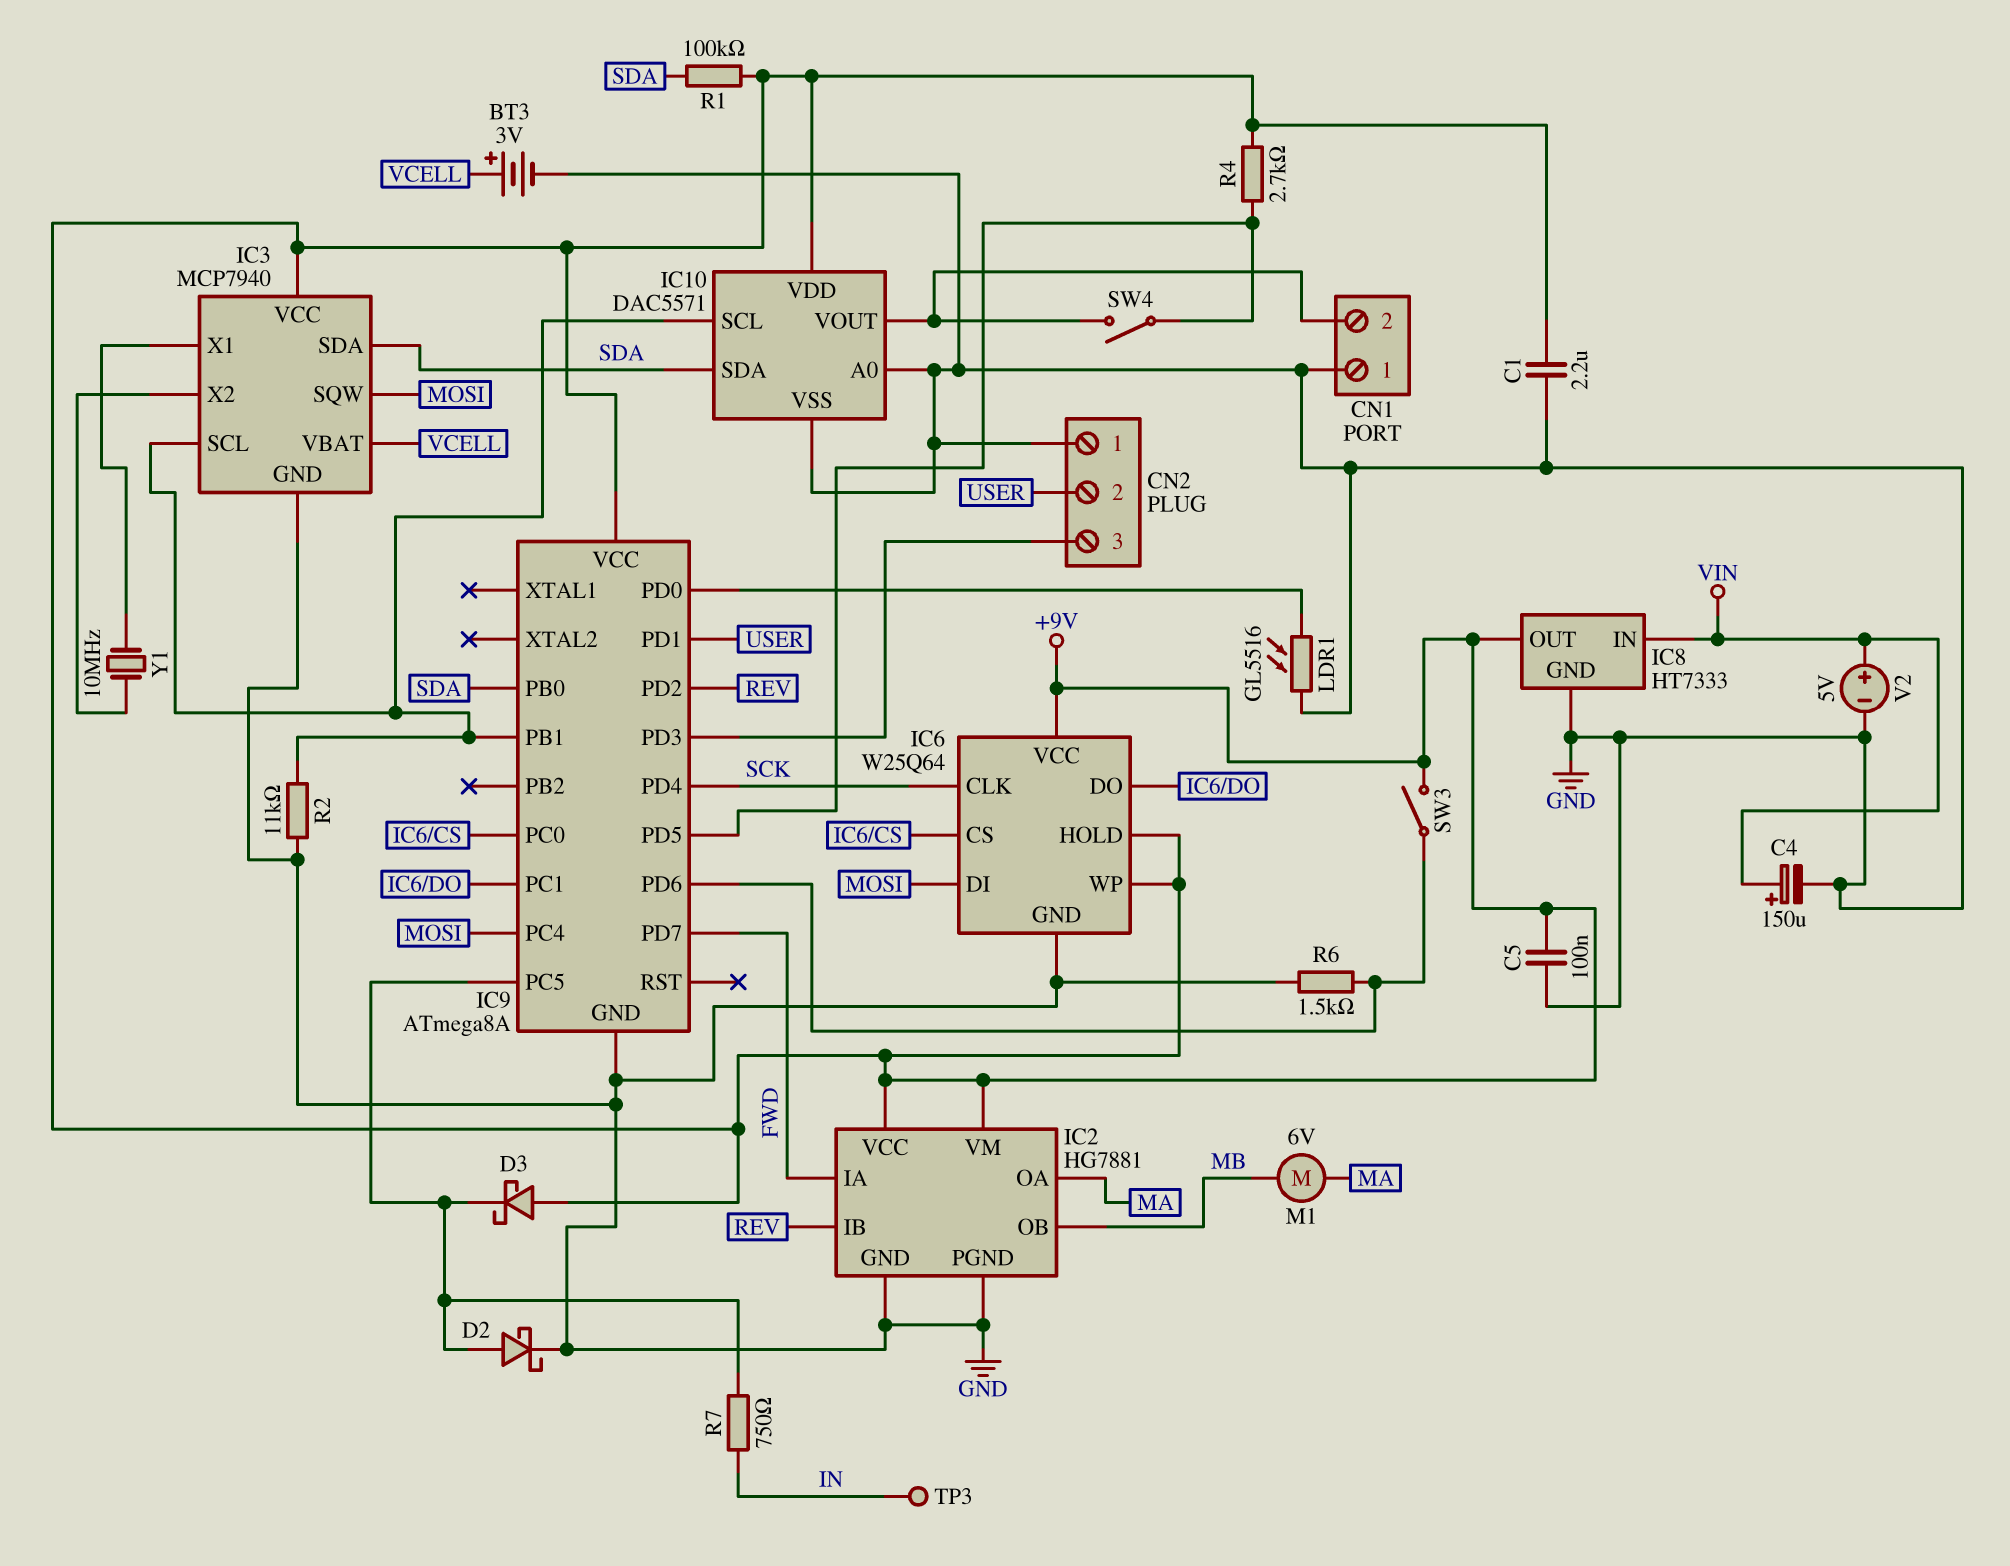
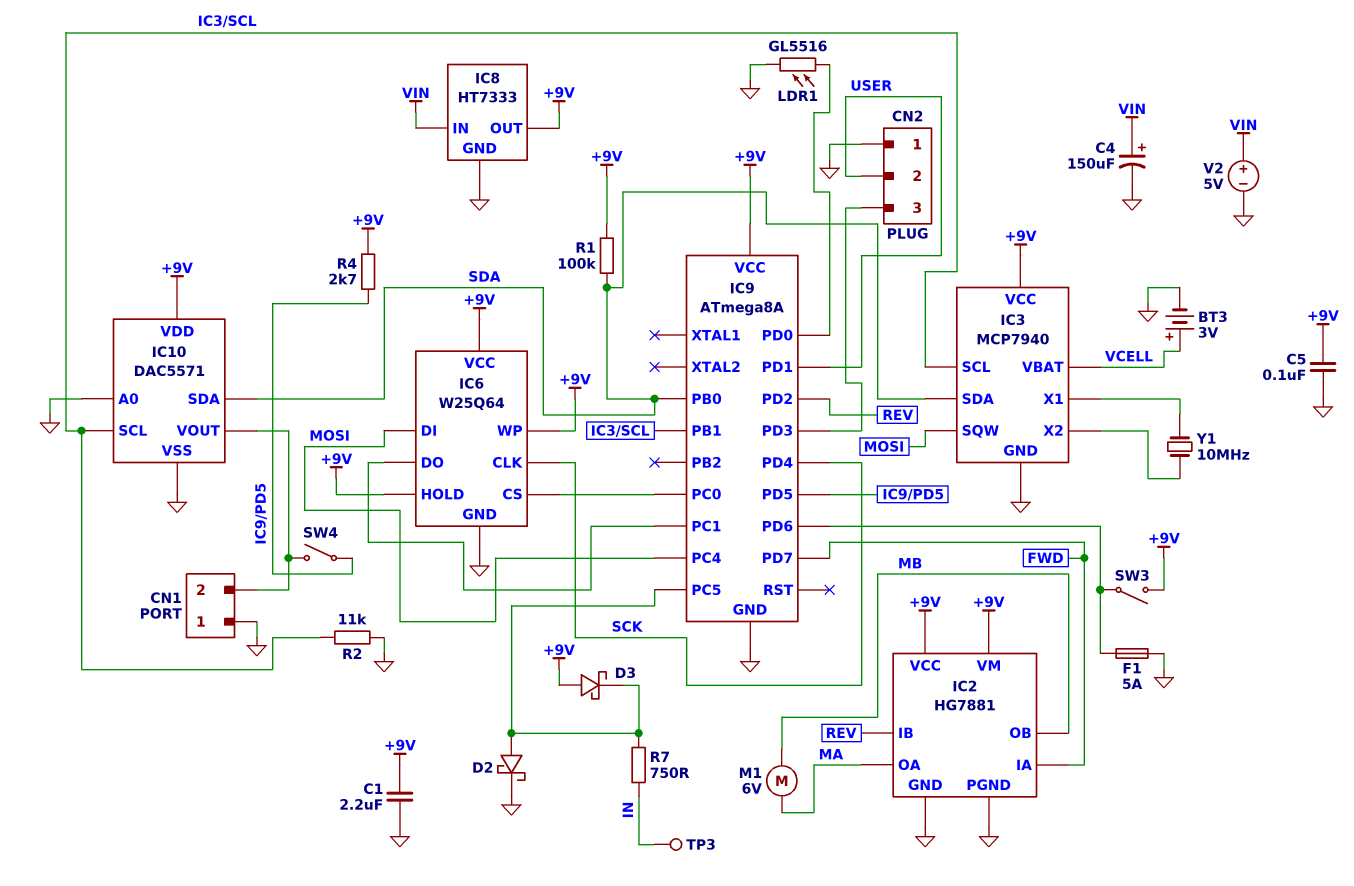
F1: none -> 5A (GND, IC9/PD6)
R6: 1.5k (GND, IC9/PD6) -> none

